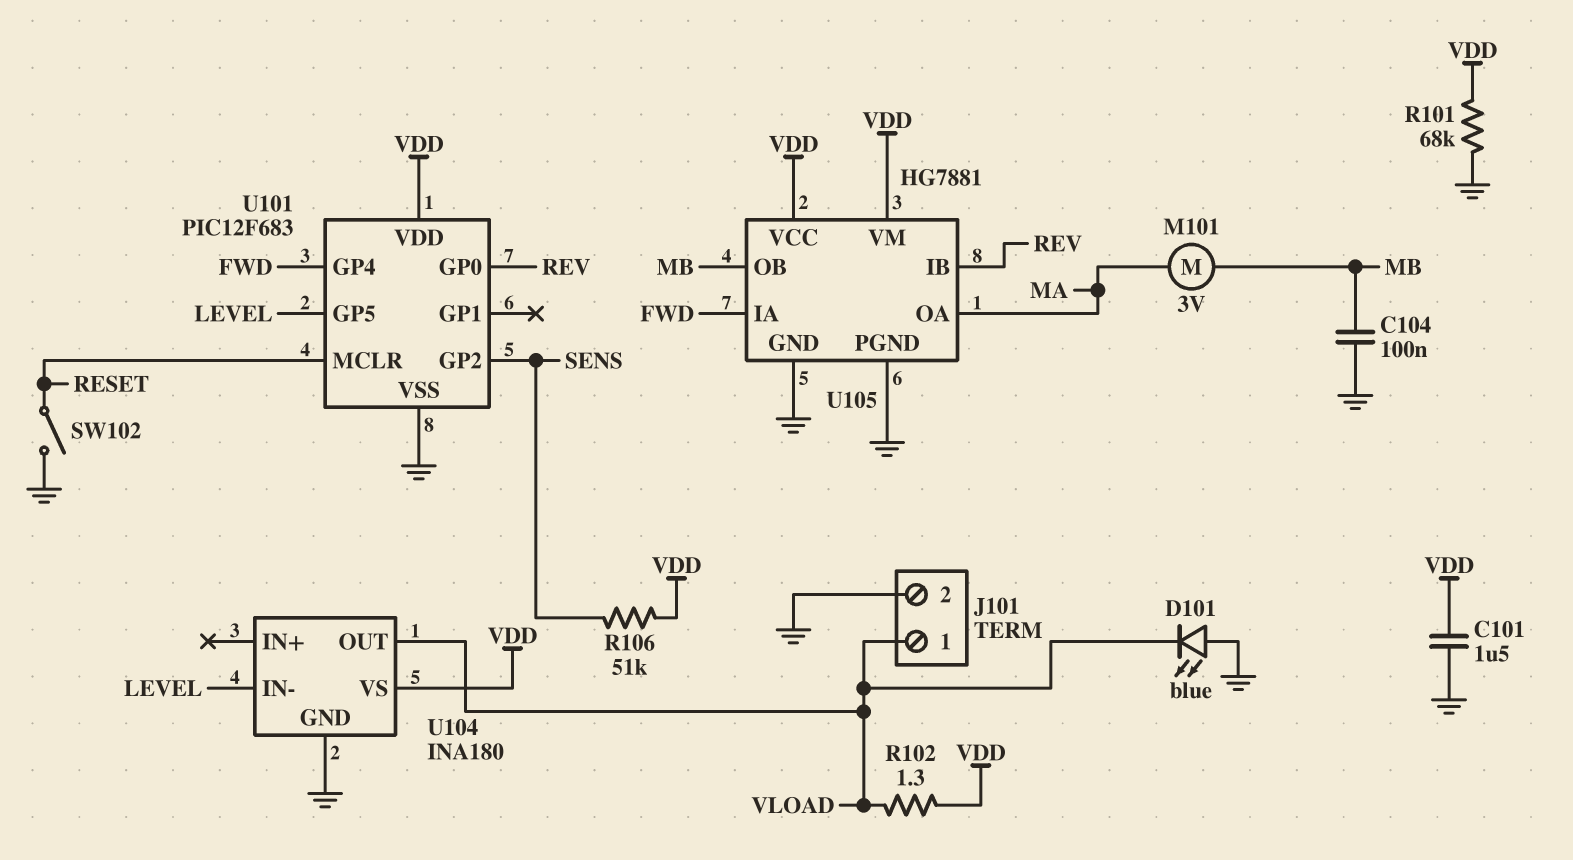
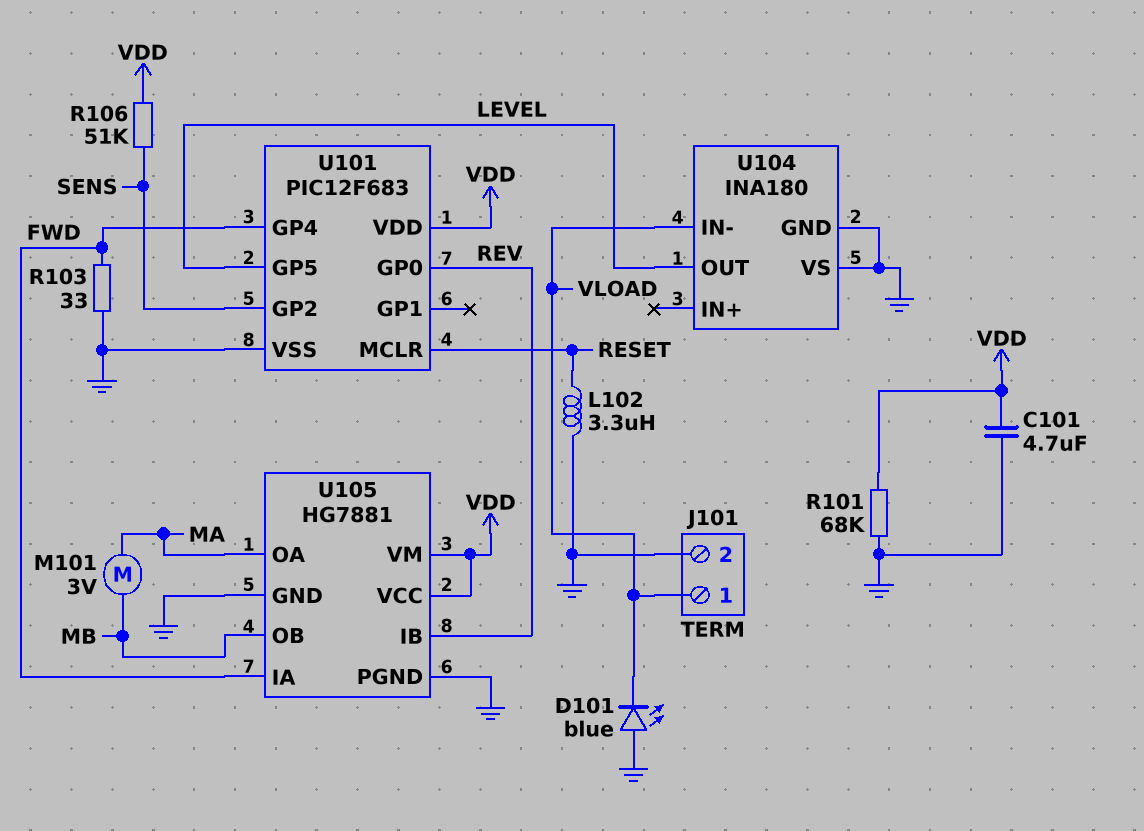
C101: 1.5uF (GND, VDD) -> 4.7uF (GND, VDD)
C104: 100nF (GND, MB) -> none
L102: none -> 3.3uH (GND, RESET)
R102: 1.3 (VDD, VLOAD) -> none
R103: none -> 33 (FWD, GND)
SW102: switch (GND, RESET) -> none
U104 pin IN-: LEVEL -> VLOAD
U104 pin OUT: VLOAD -> LEVEL
U104 pin VS: VDD -> GND

